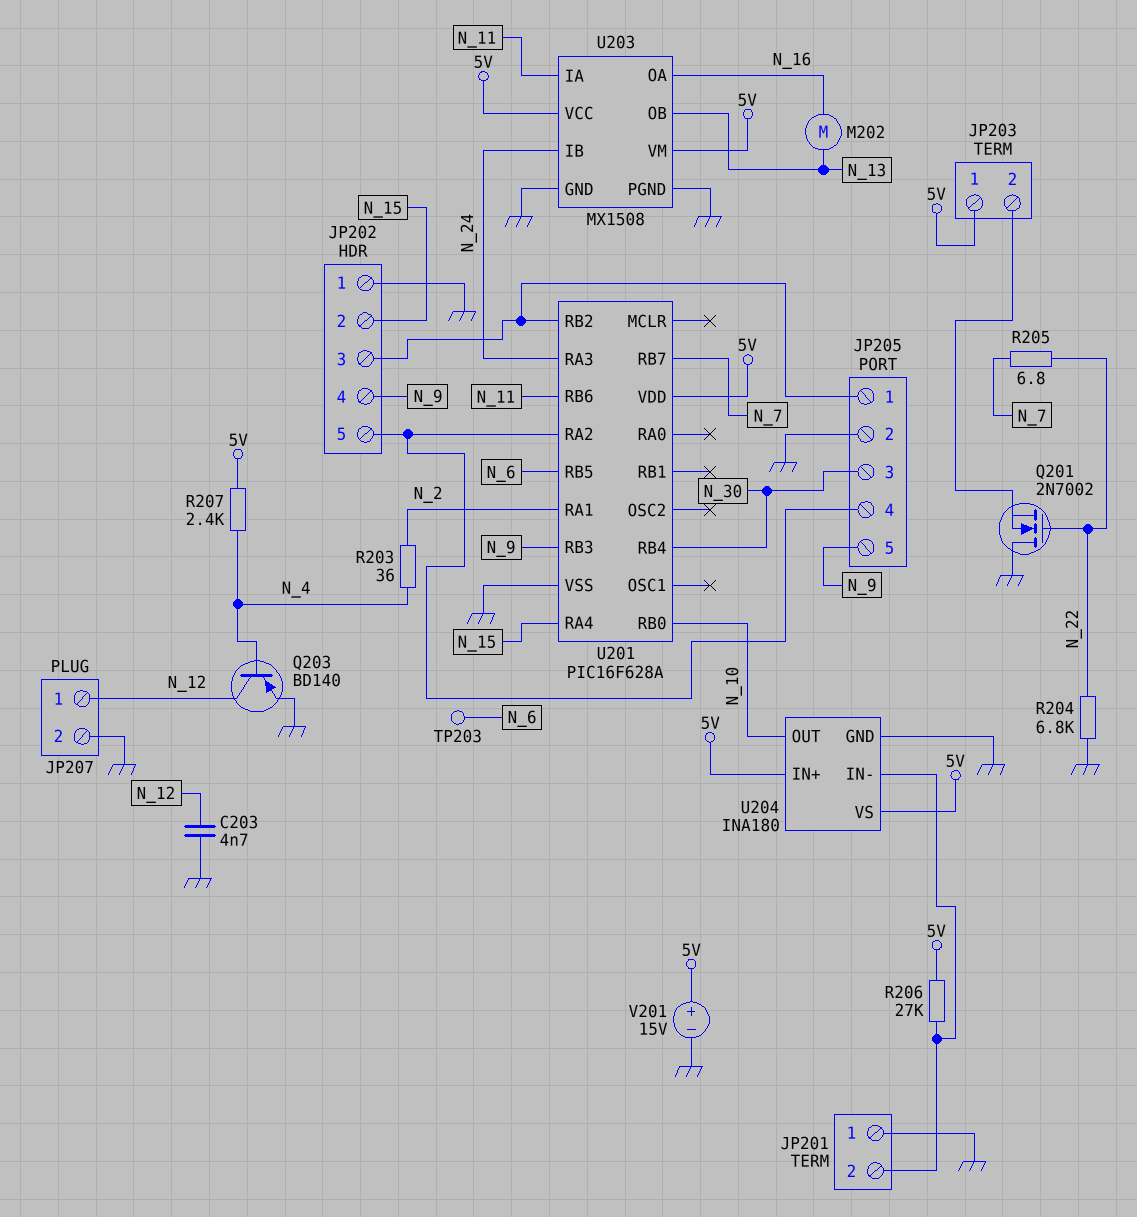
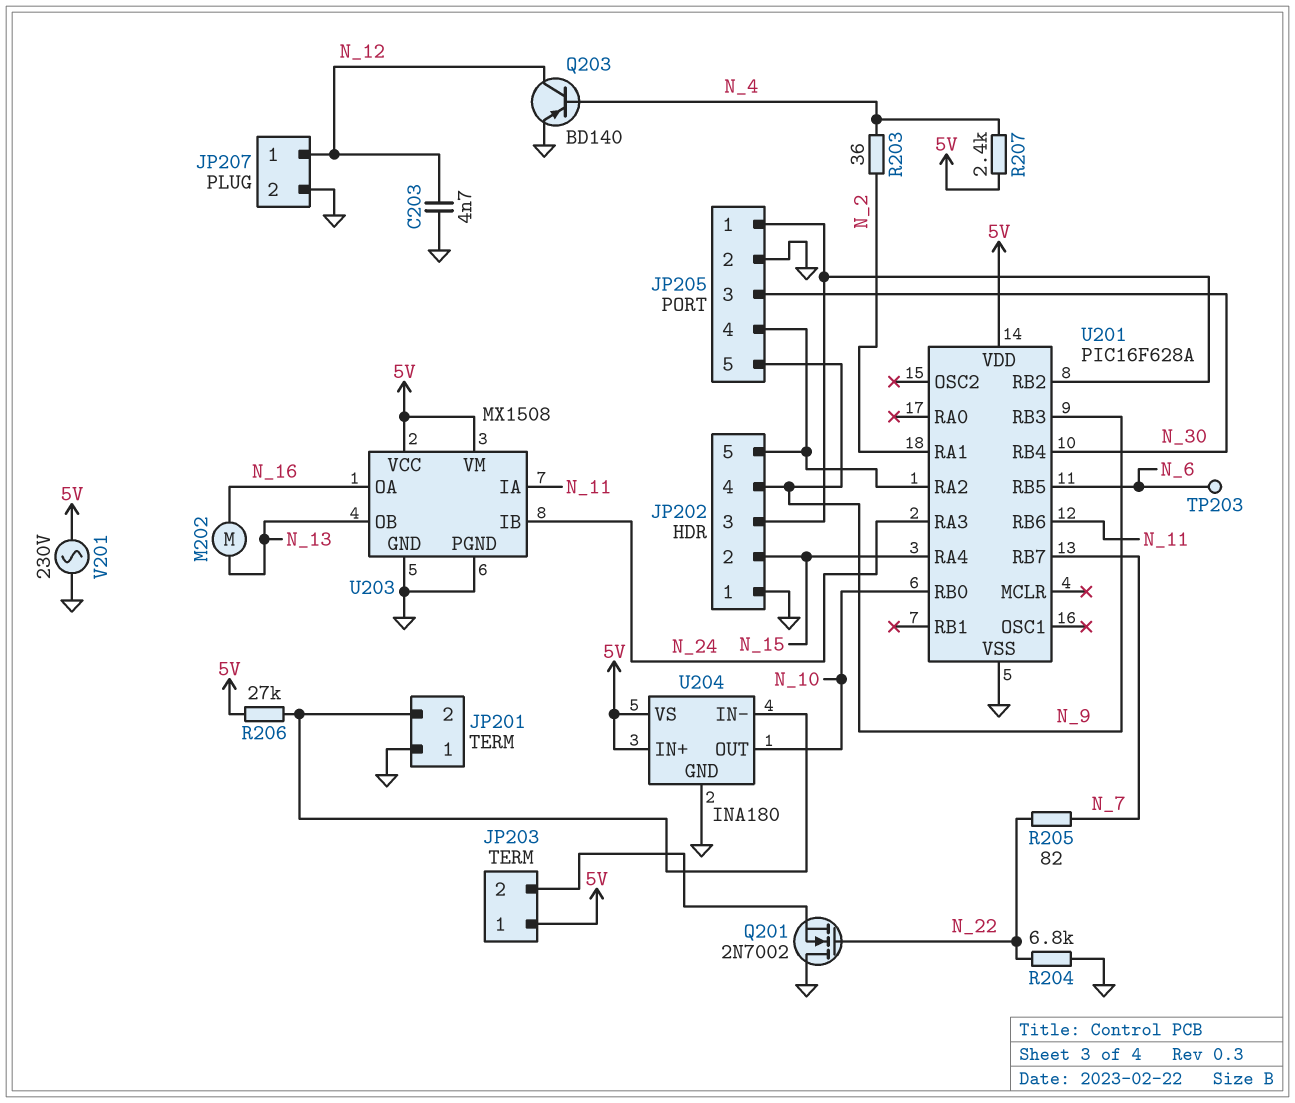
R205: 6.8 (N_7, N_22) -> 82 (N_7, N_22)
V201: 15V (plus 5V, minus GND) -> AC 230V (5V, GND)

